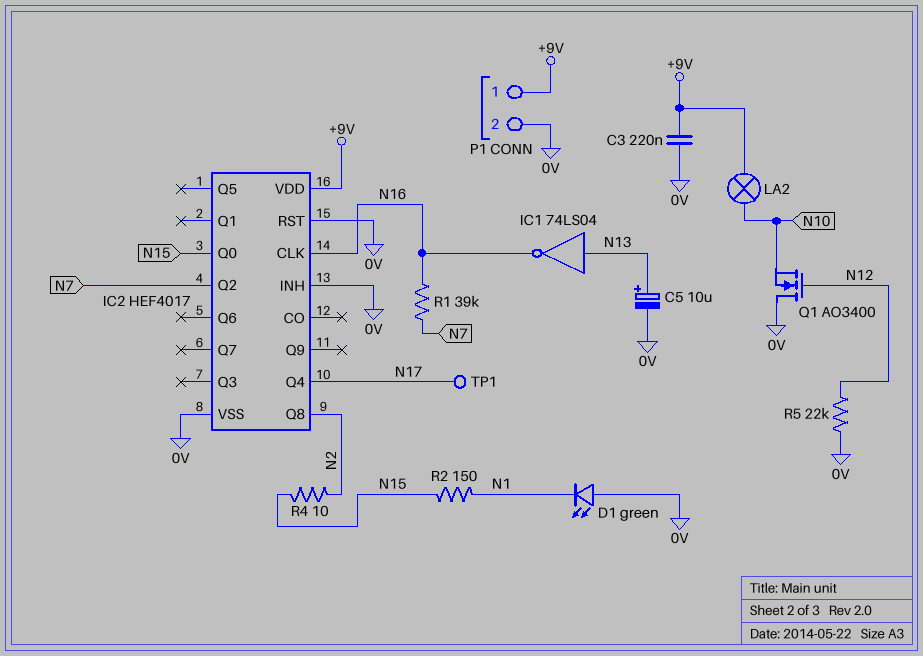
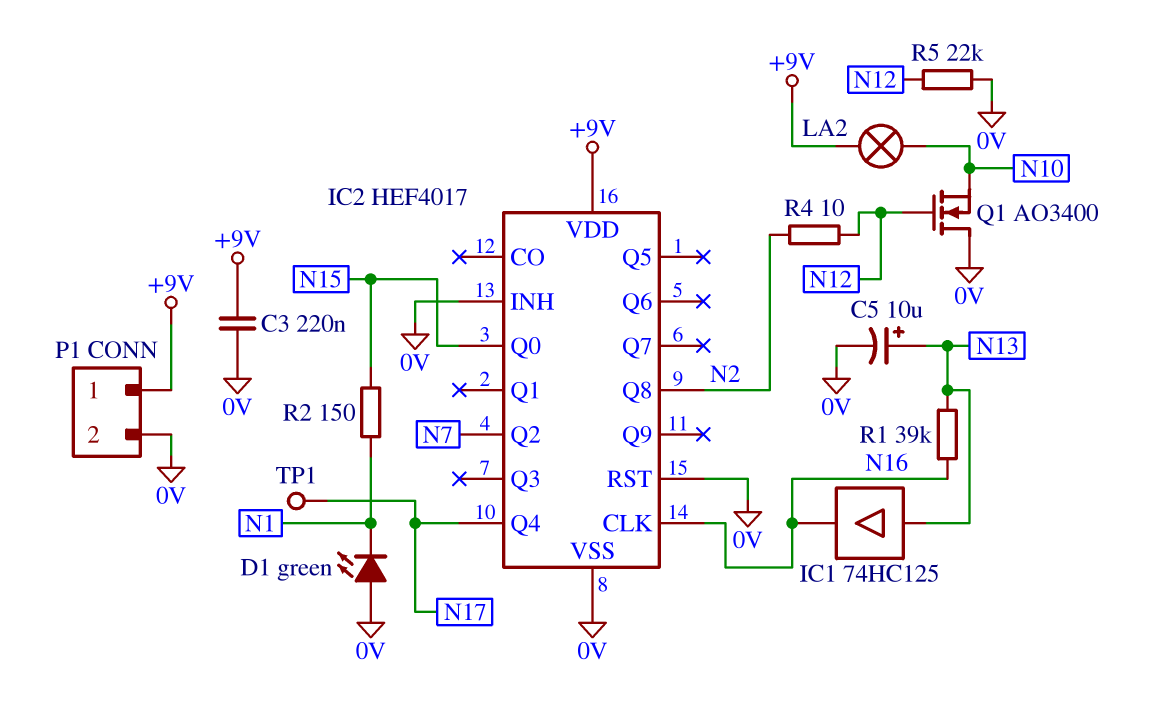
IC1: NOT 74LS04 (in N13, out N16) -> buffer 74HC125 (in N13, out N16)
R1: 39k (N7, N16) -> 39k (N13, N16)
R4: 10 (N2, N15) -> 10 (N2, N12)

